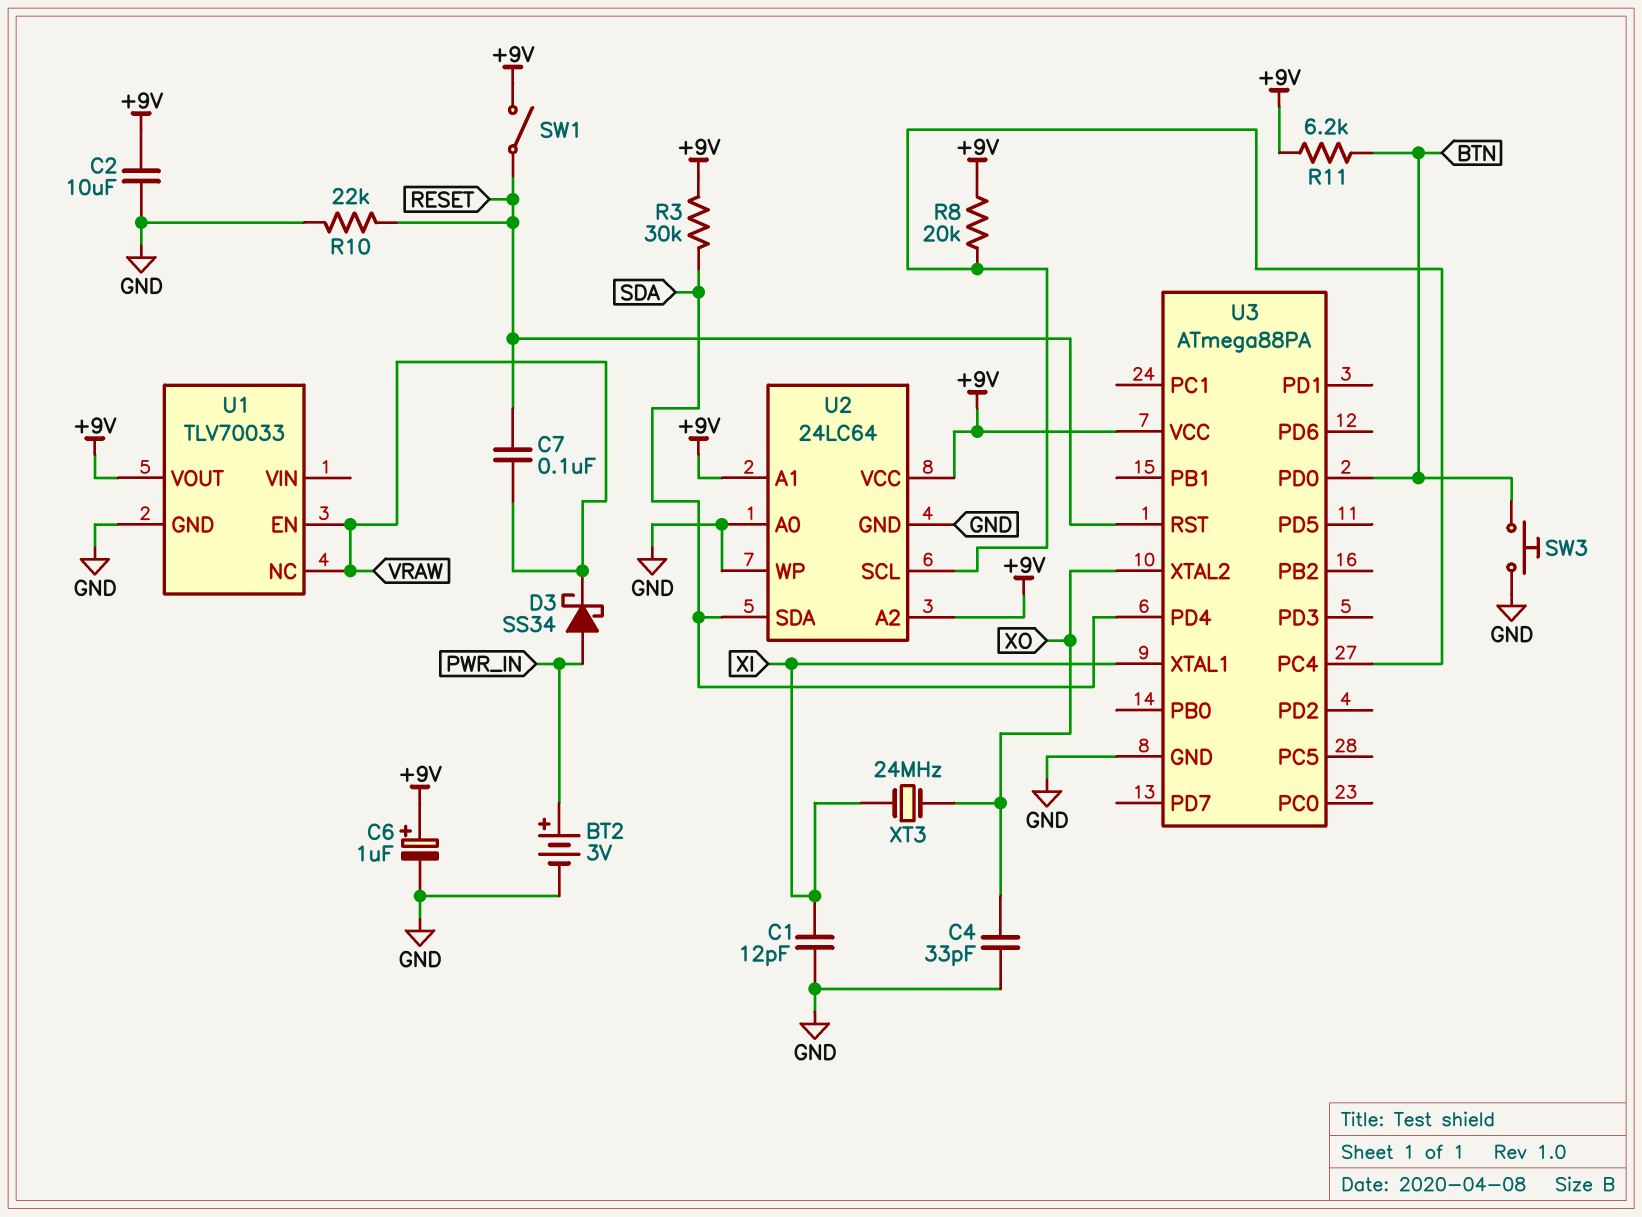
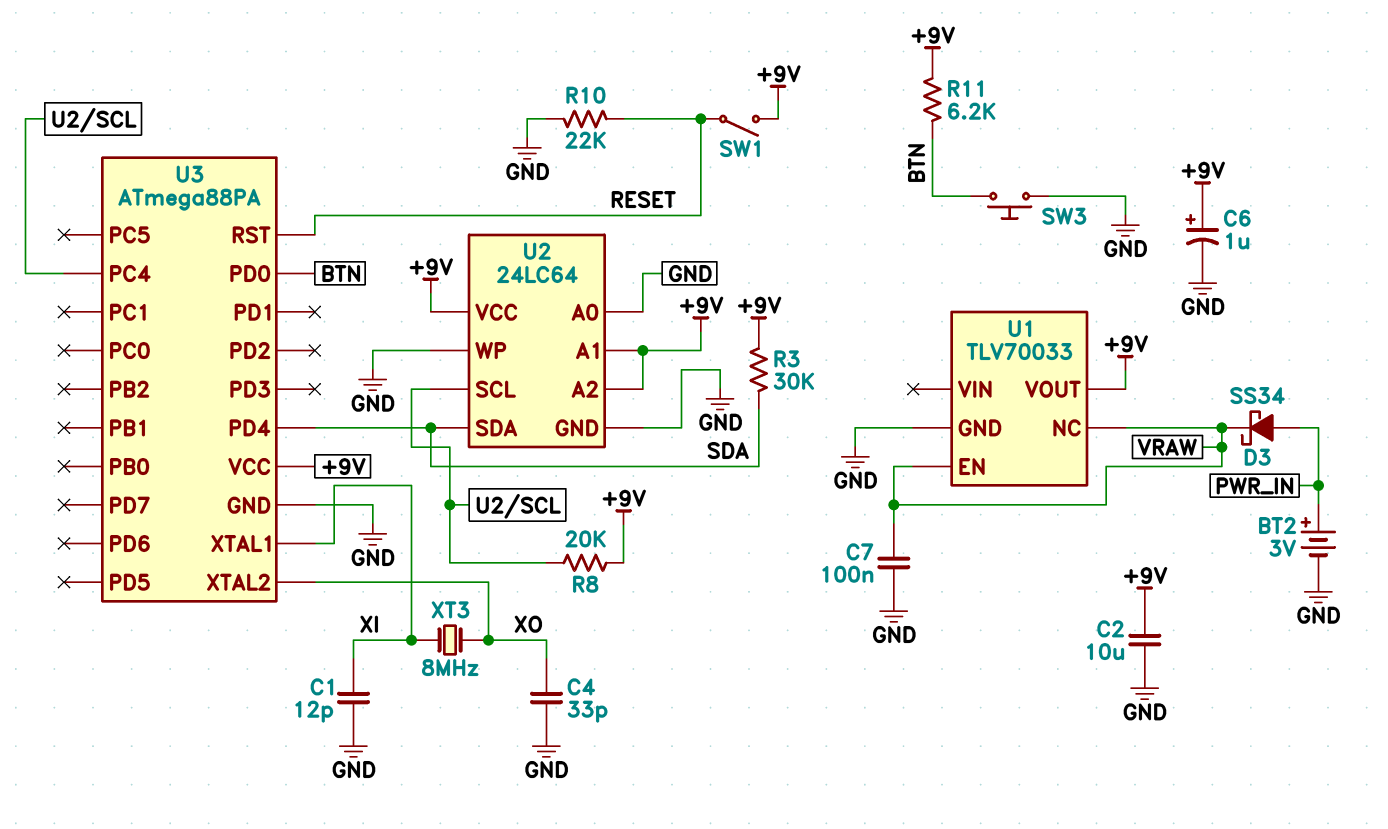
C7: 100nF (RESET, VRAW) -> 100nF (GND, VRAW)
XT3: 24MHz (XI, XO) -> 8MHz (XI, XO)

